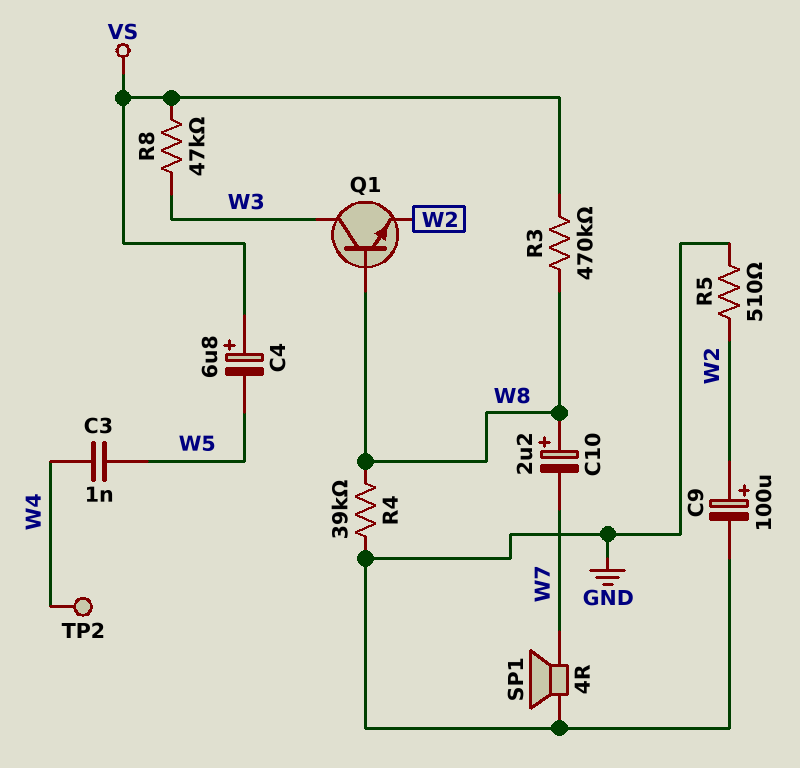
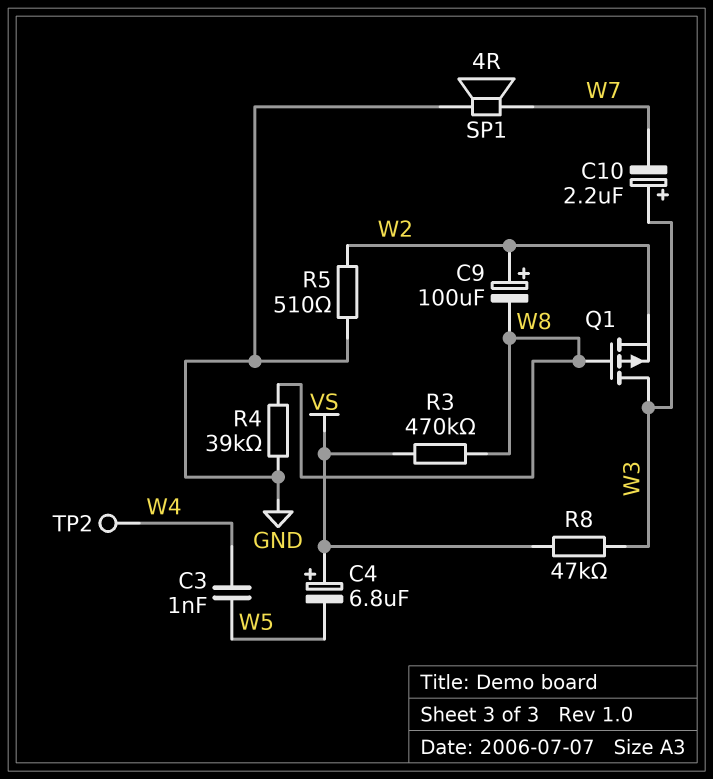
C9: 100uF (plus W2, minus GND) -> 100uF (plus W2, minus W8)
C10: 2.2uF (plus W8, minus W7) -> 2.2uF (plus W3, minus W7)
Q1: NPN (B W8, C W3, E W2) -> PMOS (G W8, D W3, S W2)

